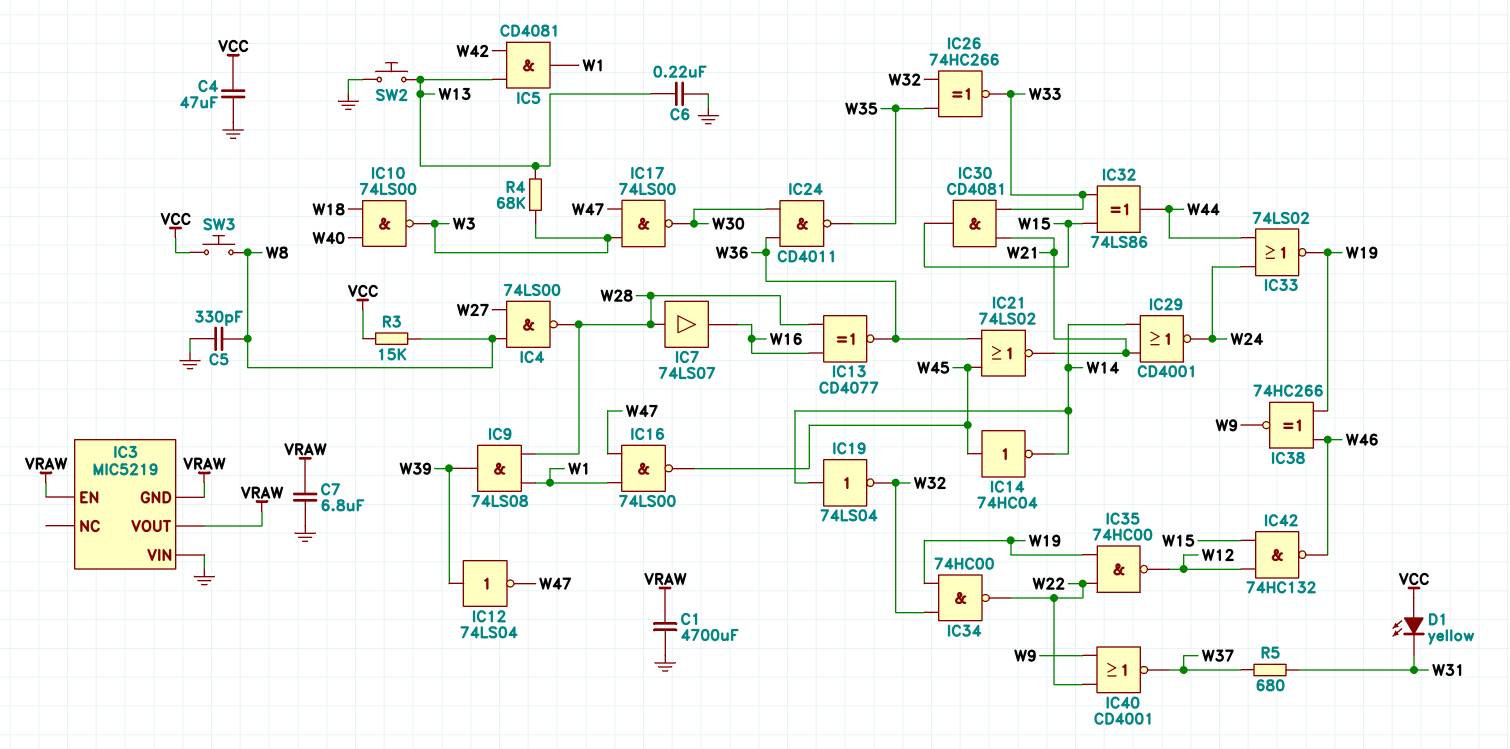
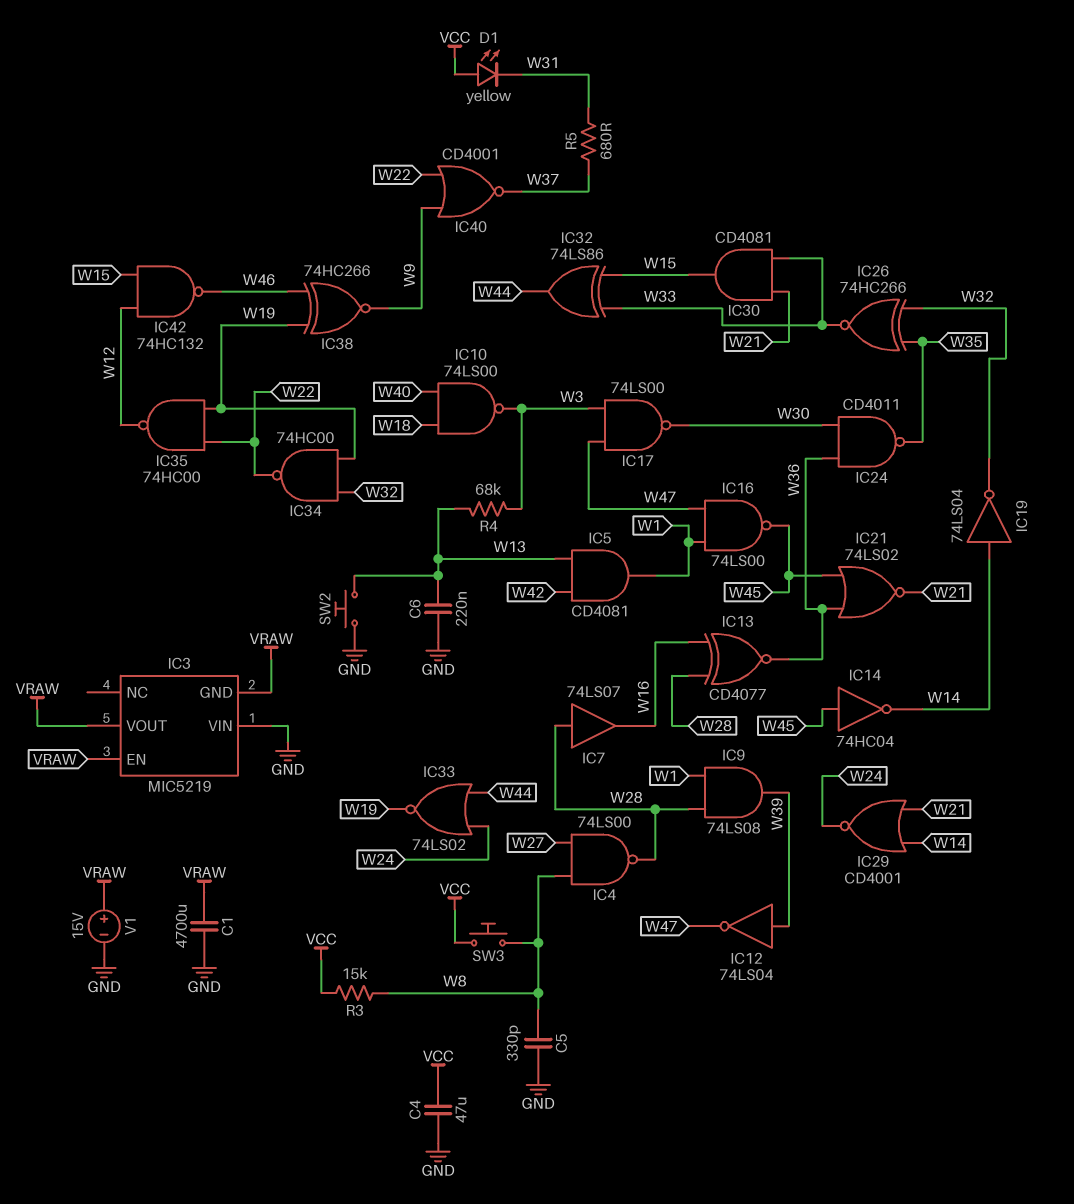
C7: 6.8uF (GND, VRAW) -> none
V1: none -> 15V (plus VRAW, minus GND)

